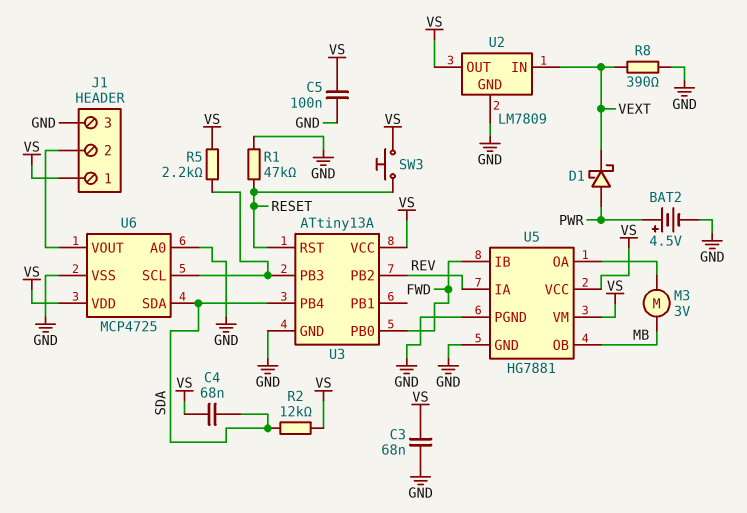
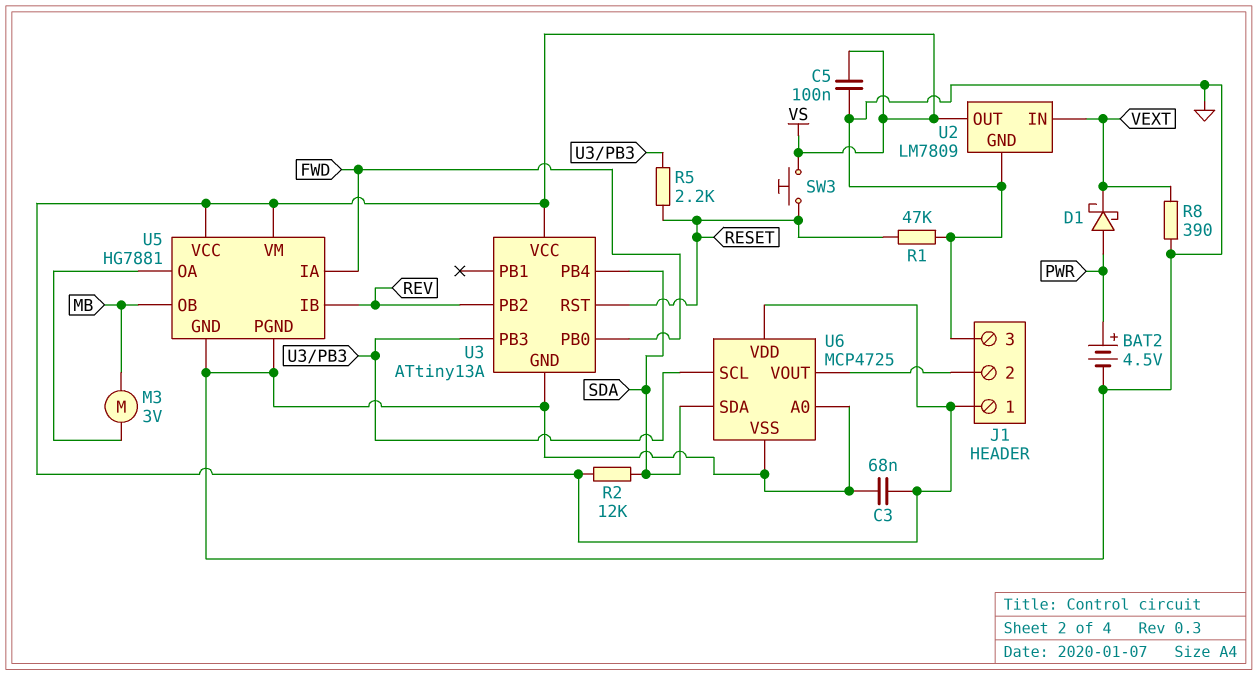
C4: 68nF (SDA, VS) -> none
R5: 2.2k (U3/PB3, VS) -> 2.2k (RESET, U3/PB3)
U5 pin IA: REV -> FWD
U5 pin IB: FWD -> REV

